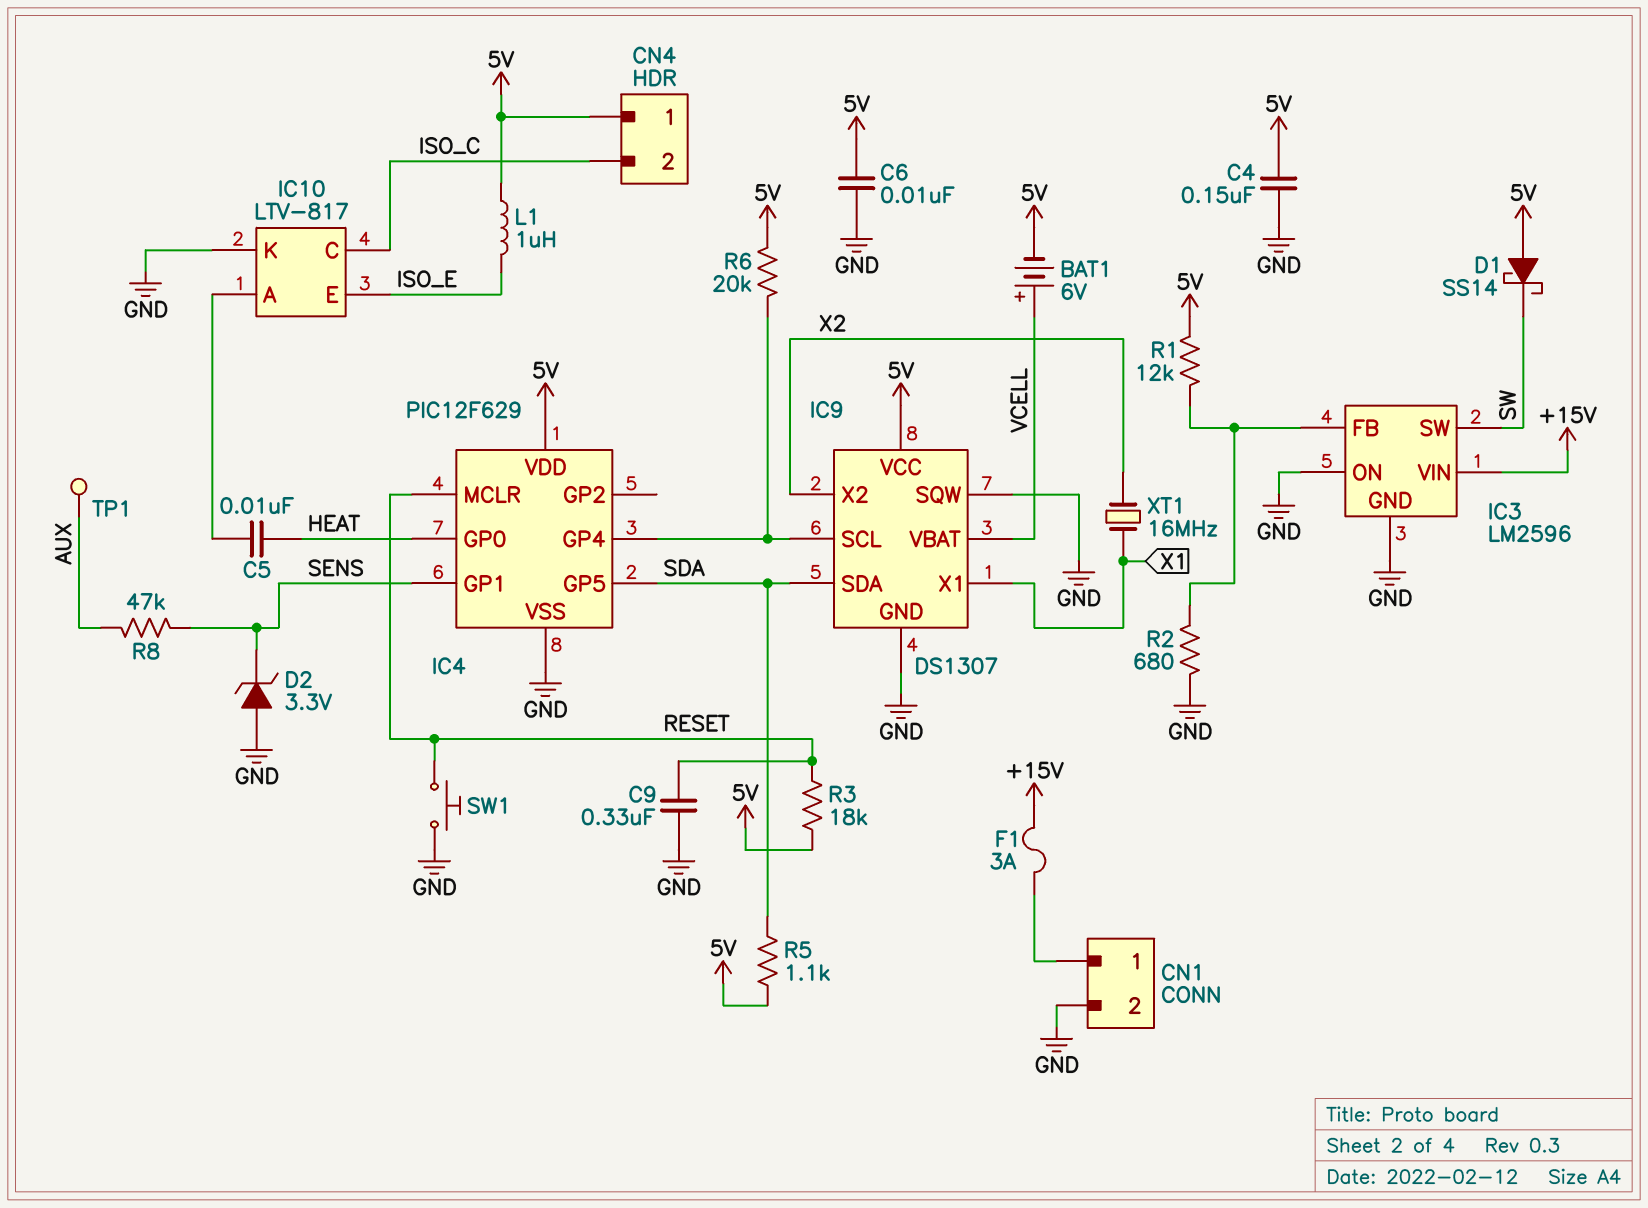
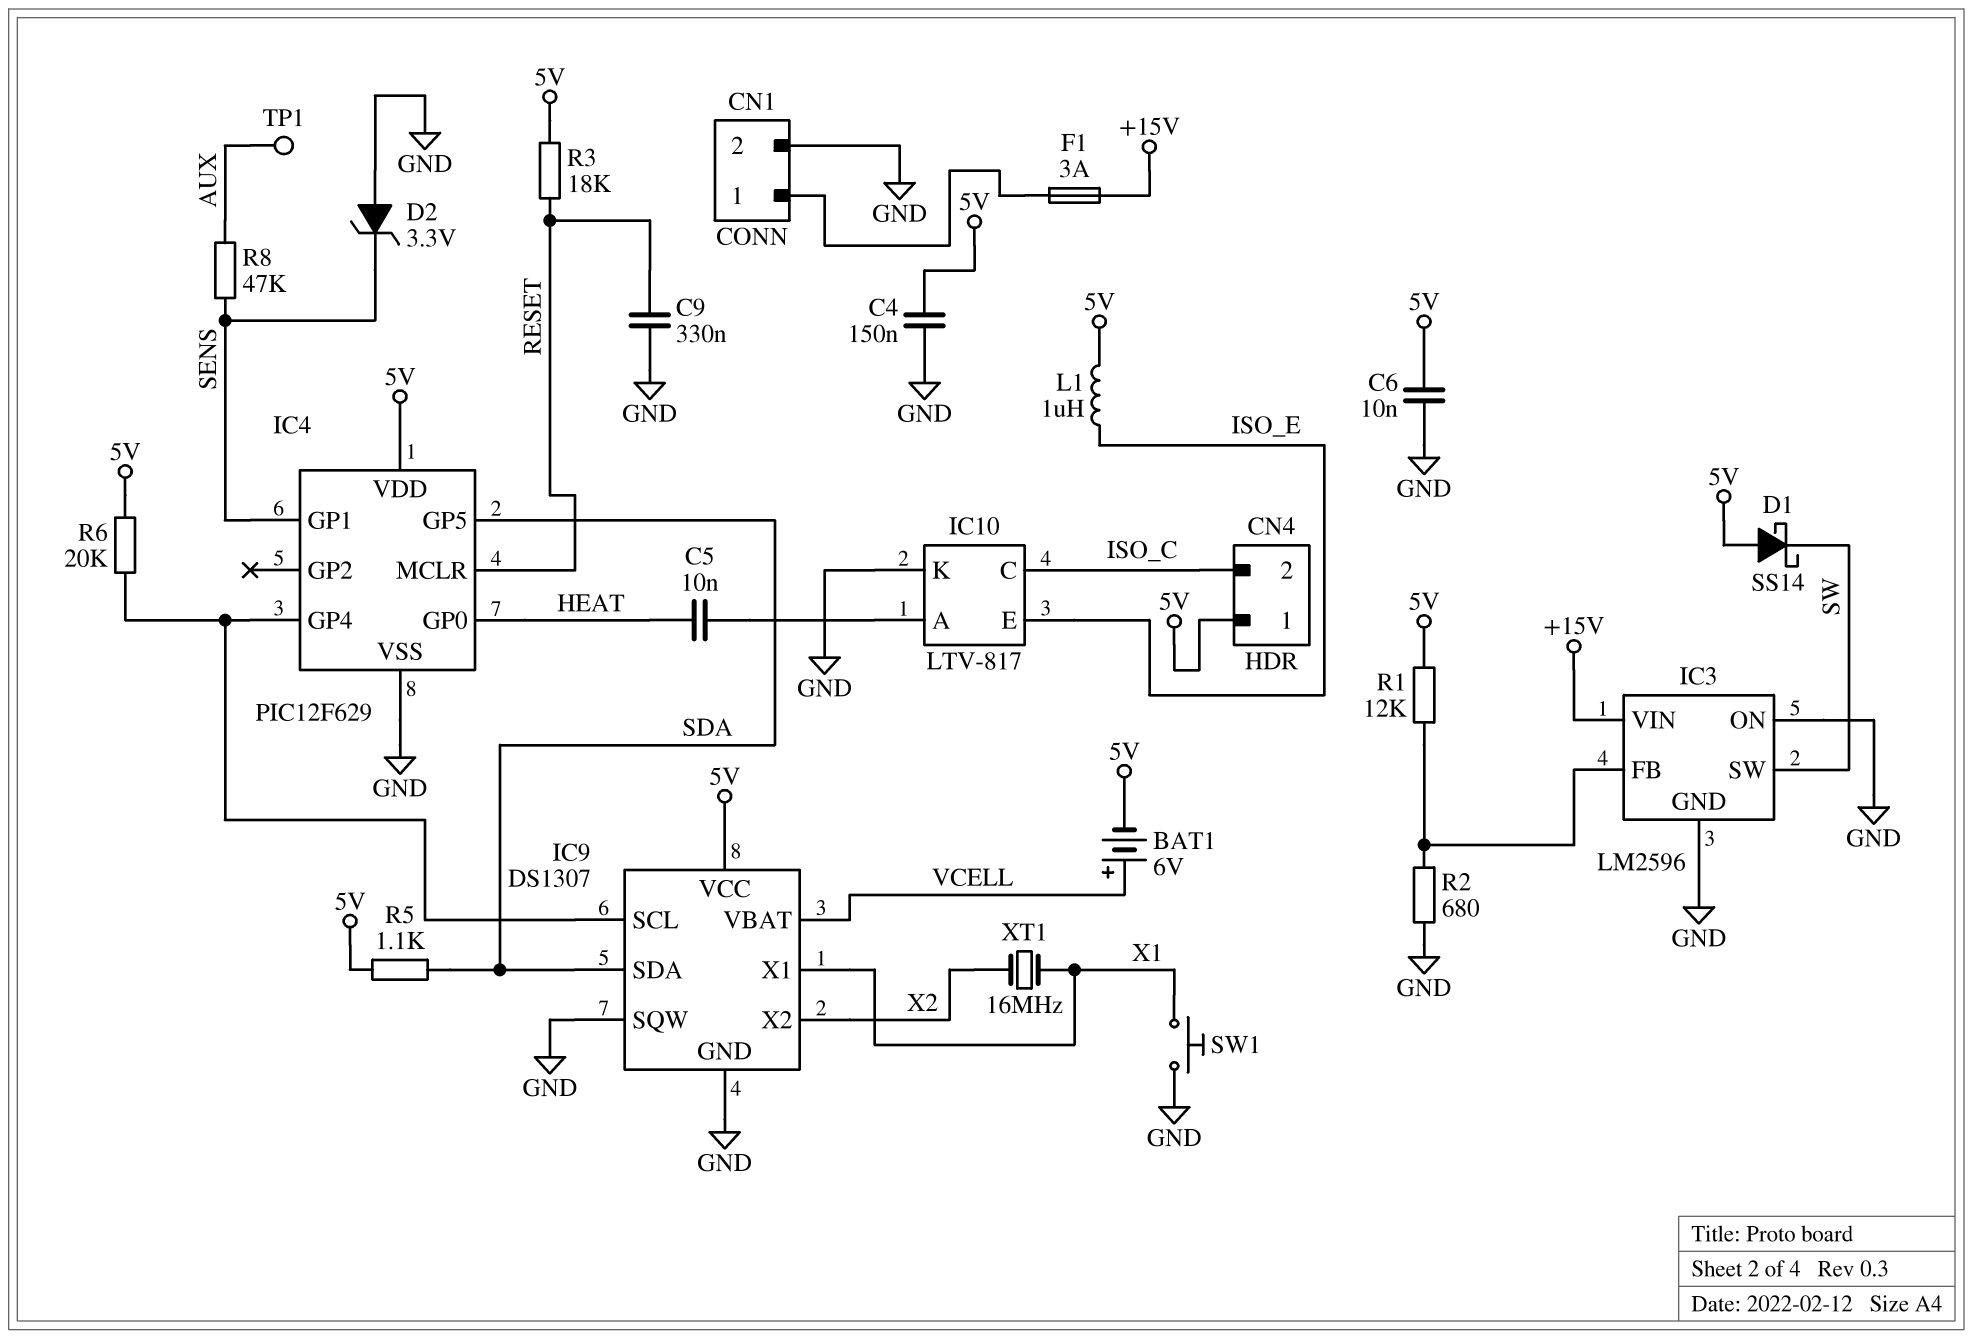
SW1: button (GND, RESET) -> button (GND, X1)

